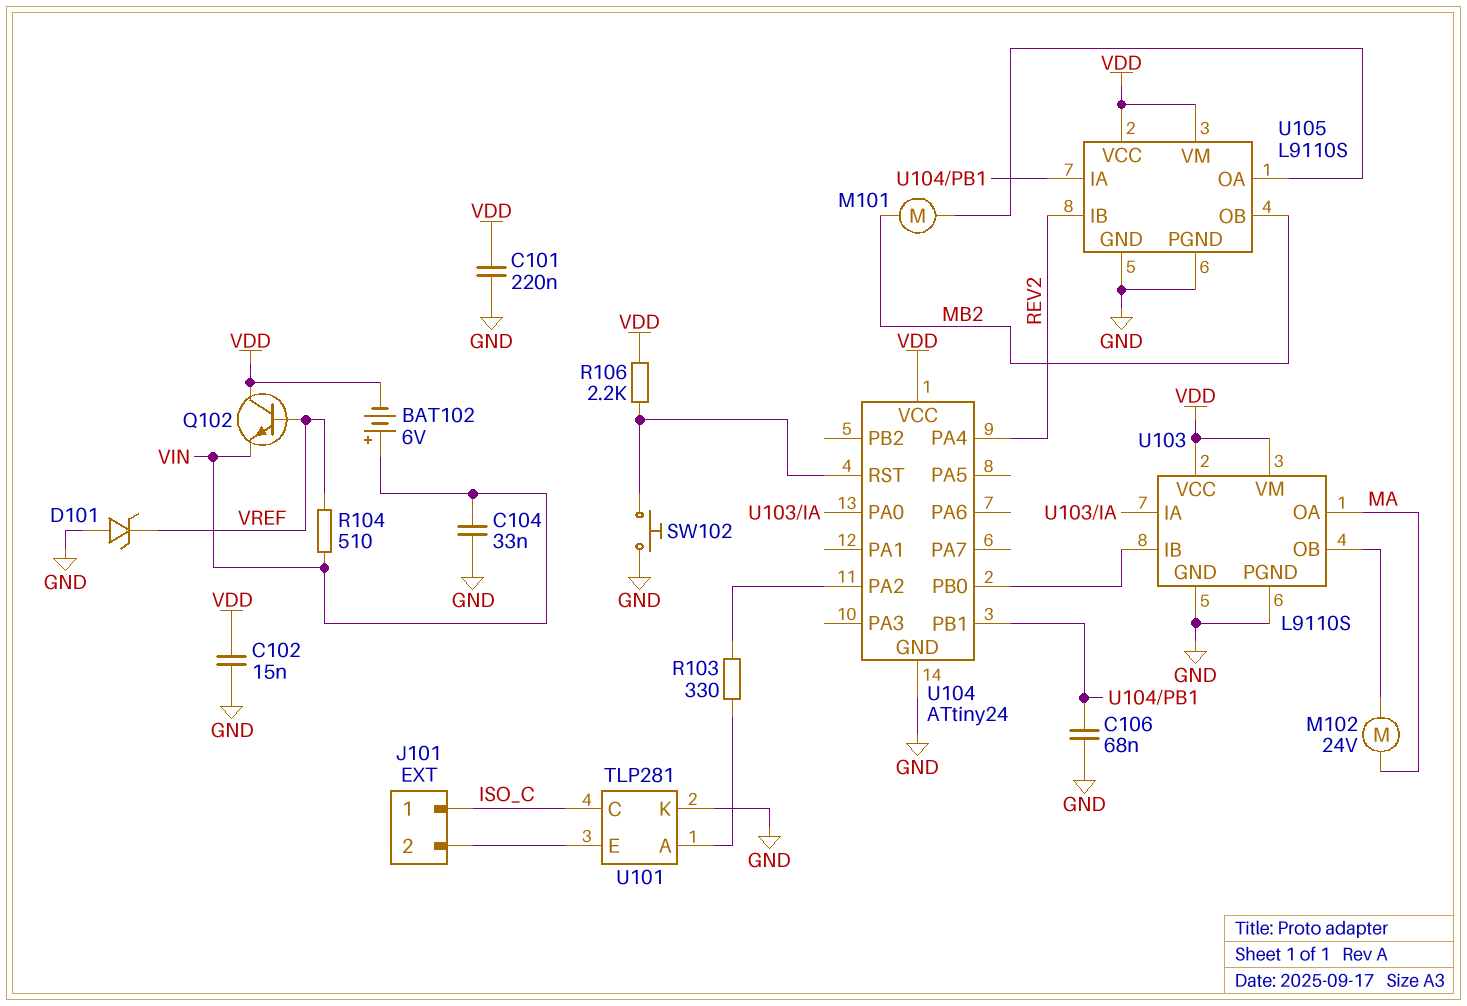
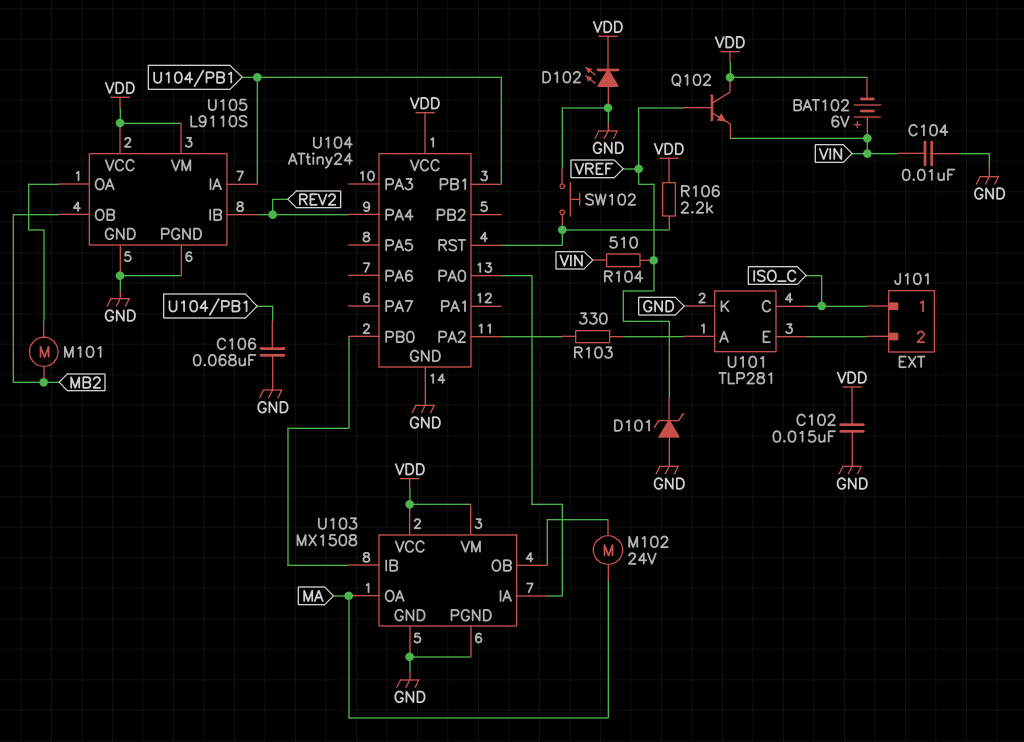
C101: 220nF (GND, VDD) -> none
C104: 33nF (GND, VIN) -> 10nF (GND, VIN)
D102: none -> LED (A GND, K VDD)
U103: L9110S -> MX1508

